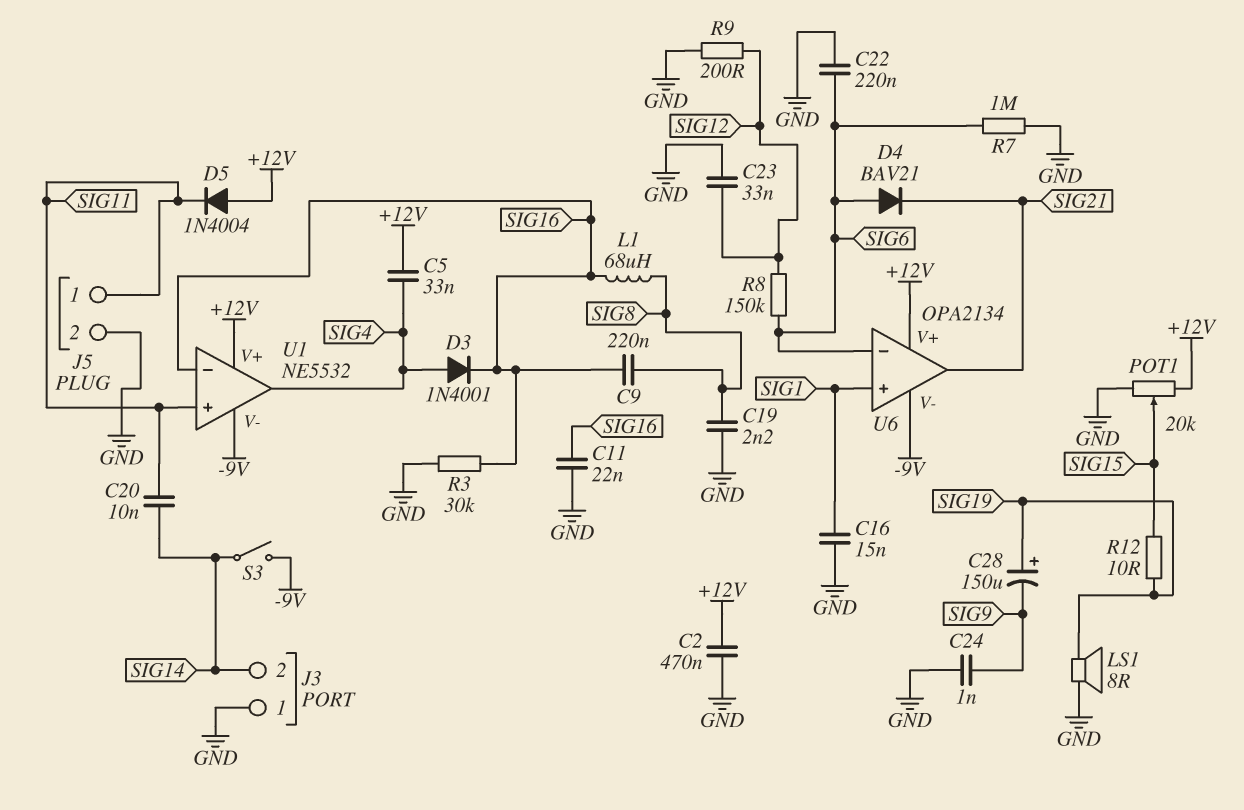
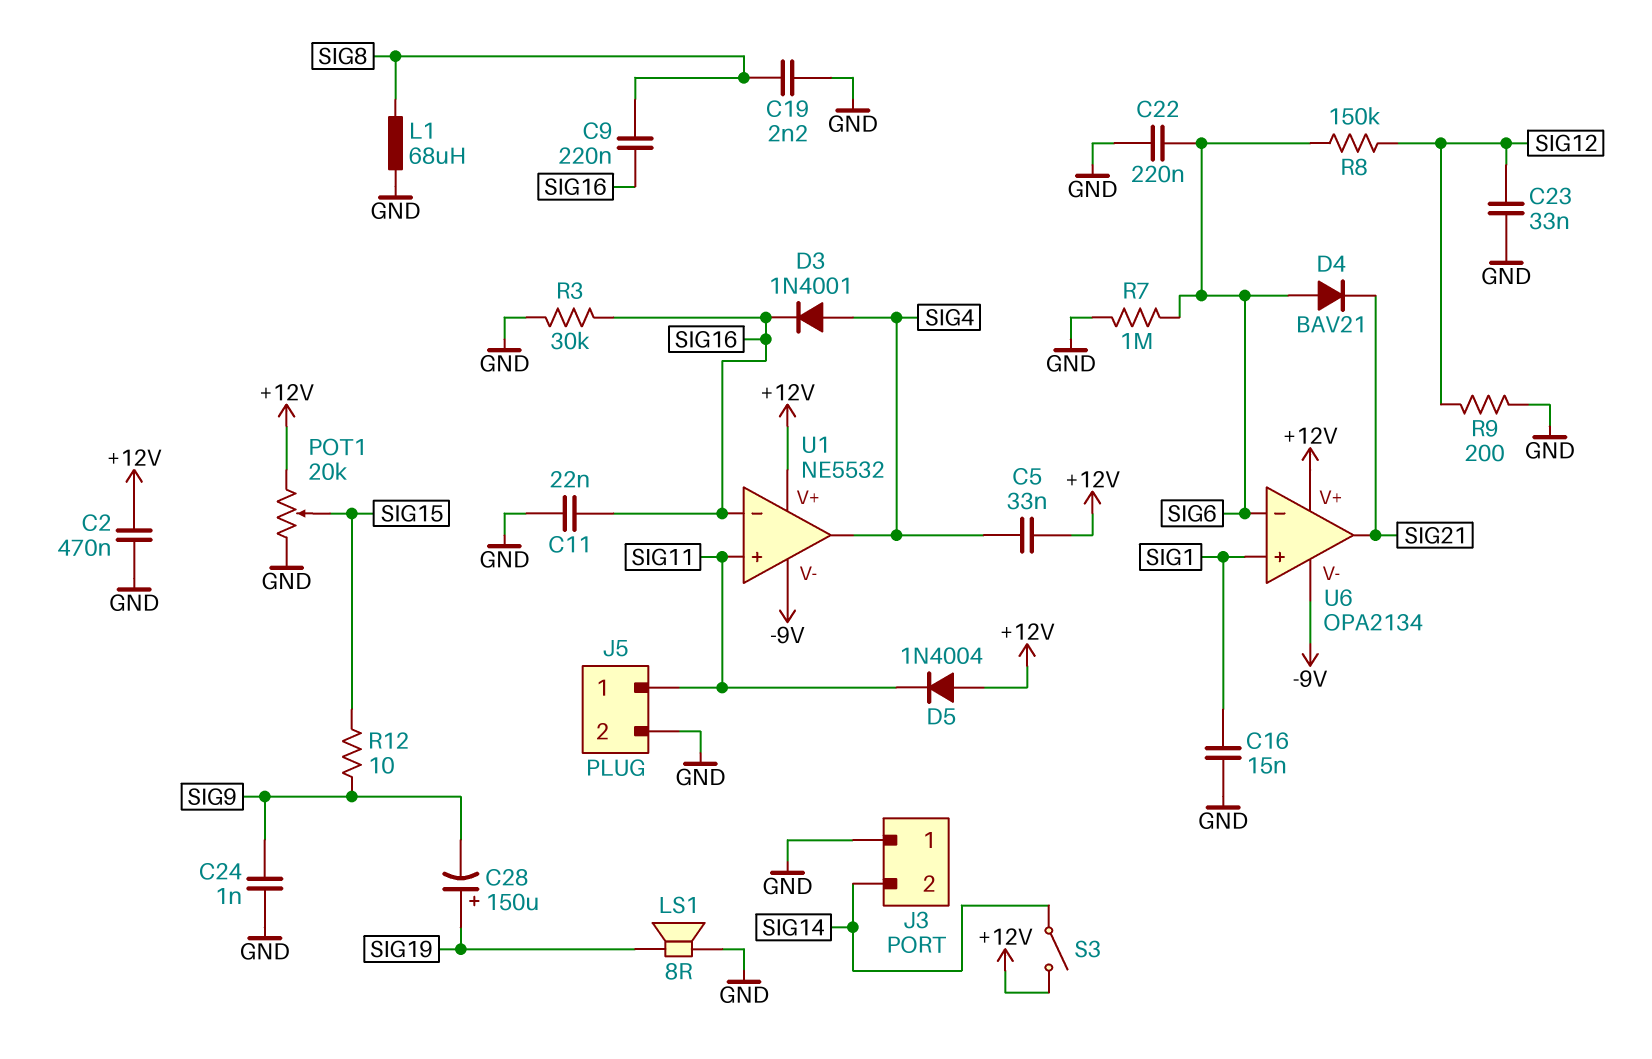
C20: 10nF (SIG11, SIG14) -> none
L1: 68uH (SIG8, SIG16) -> 68uH (GND, SIG8)
R12: 10 (SIG15, SIG19) -> 10 (SIG9, SIG15)
S3: switch (-9V, SIG14) -> switch (+12V, SIG14)

